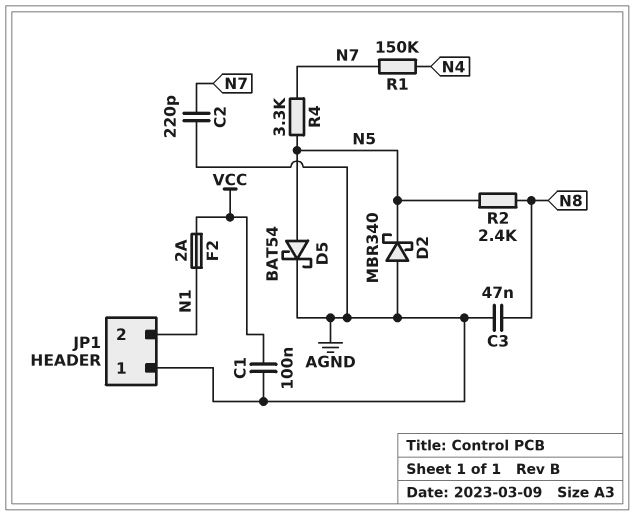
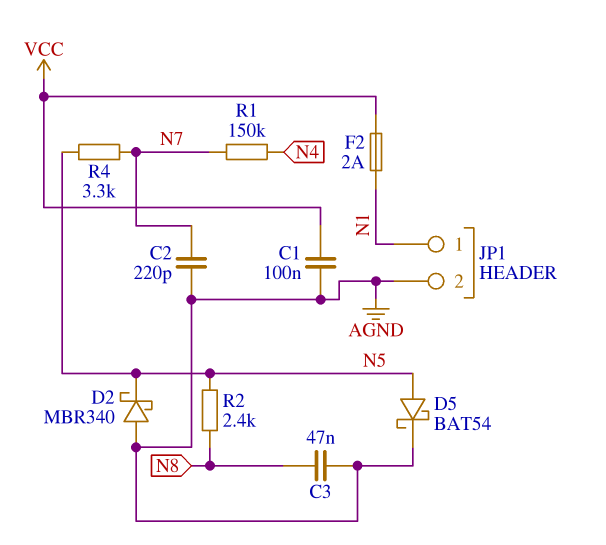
JP1 pin 1: AGND -> N1
JP1 pin 2: N1 -> AGND

